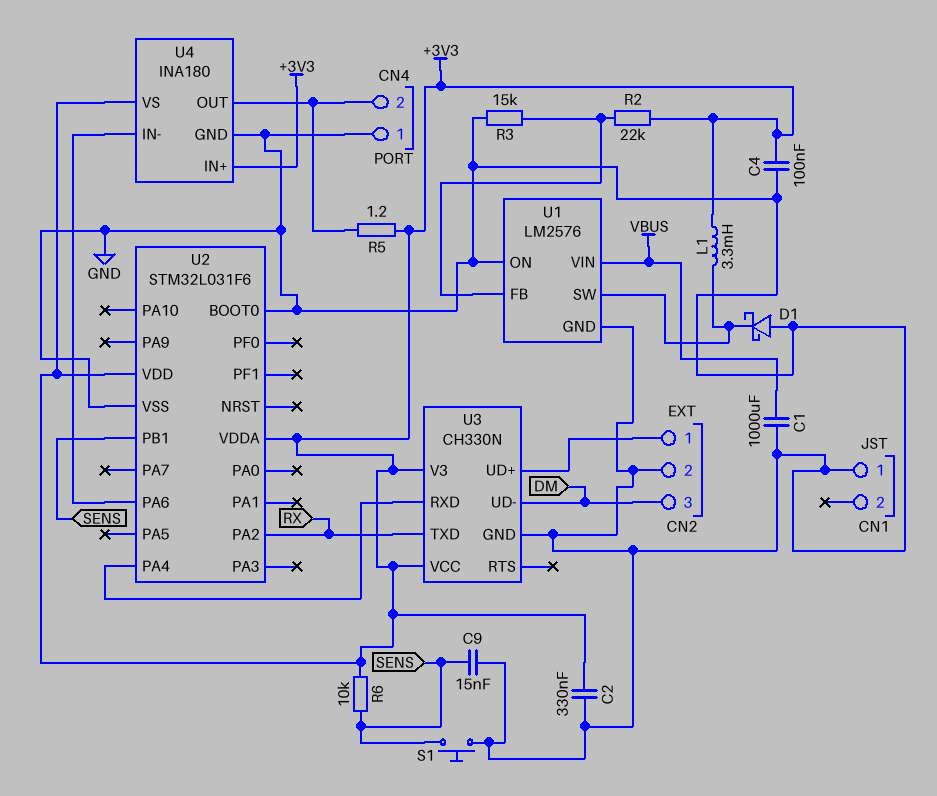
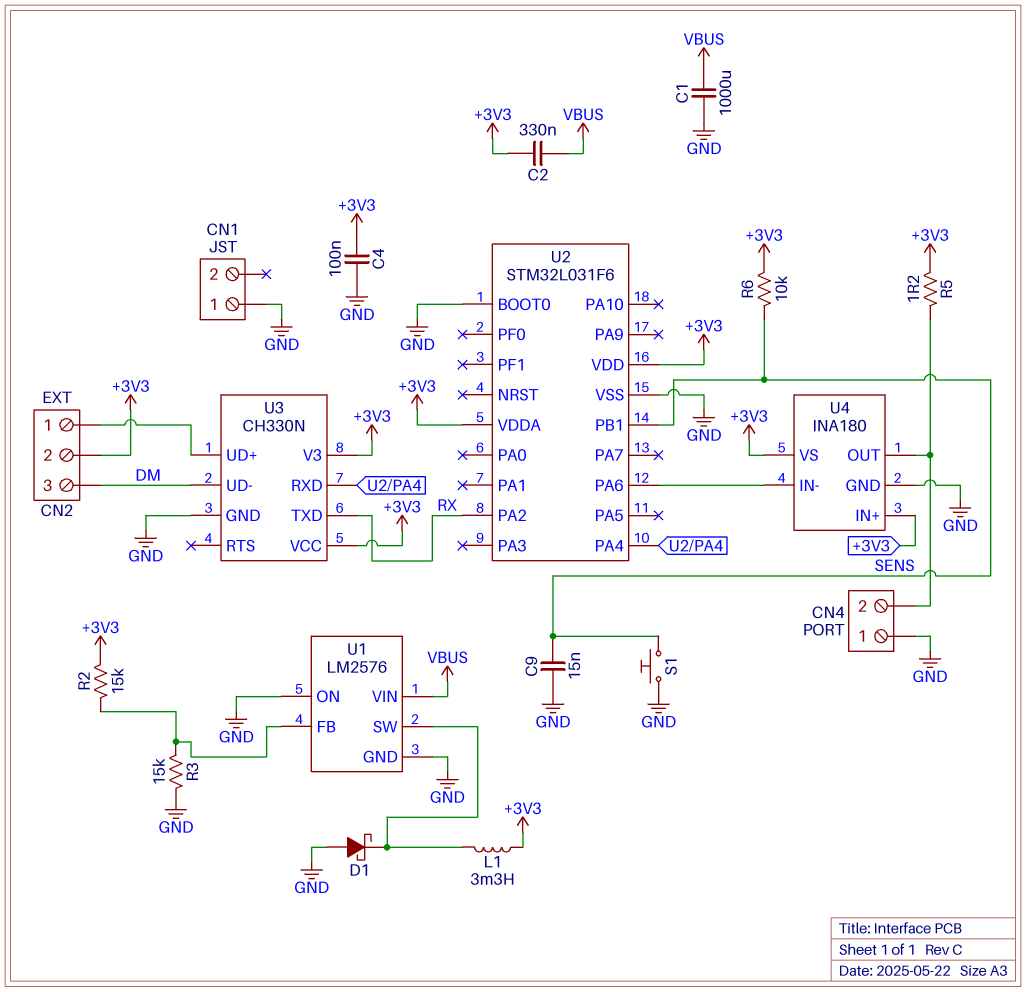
C2: 330nF (+3V3, GND) -> 330nF (+3V3, VBUS)
CN2 pin 2: GND -> +3V3
R2: 22k (+3V3, U1/FB) -> 15k (+3V3, U1/FB)

